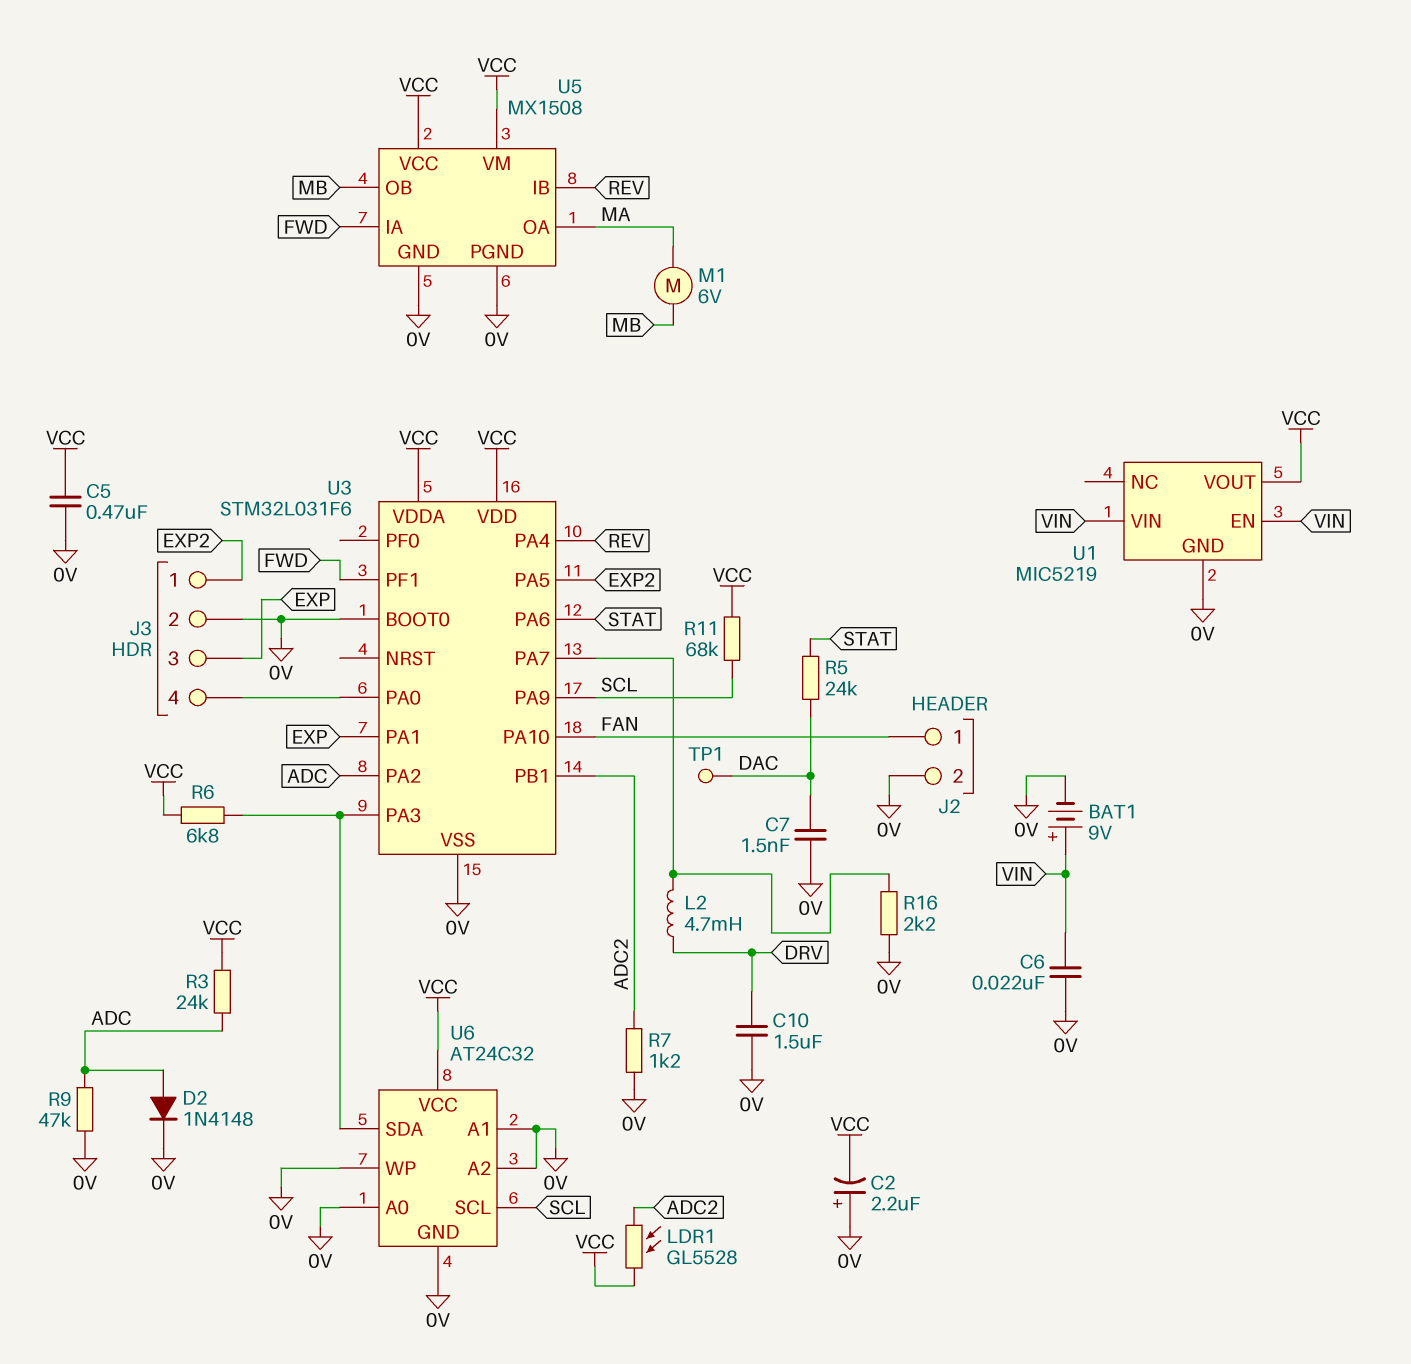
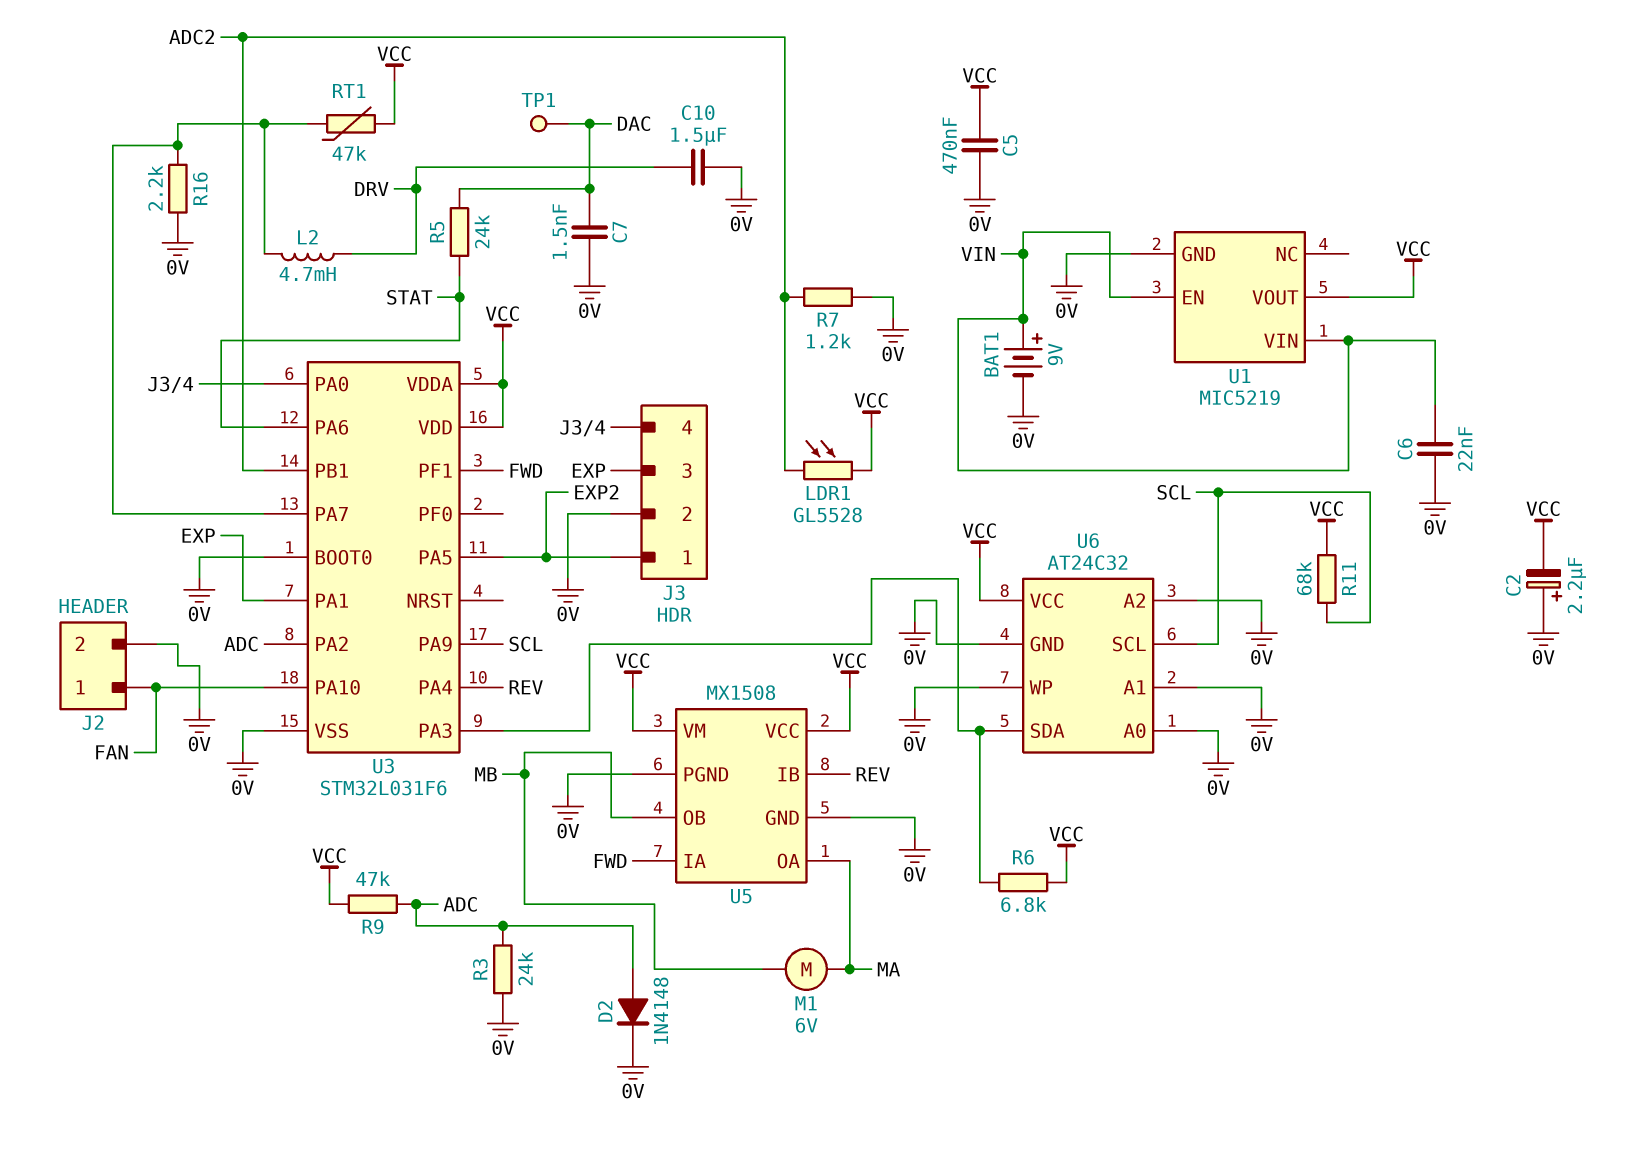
R3: 24k (ADC, VCC) -> 24k (0V, ADC)
R9: 47k (0V, ADC) -> 47k (ADC, VCC)
RT1: none -> 47k (U3/PA7, VCC)

